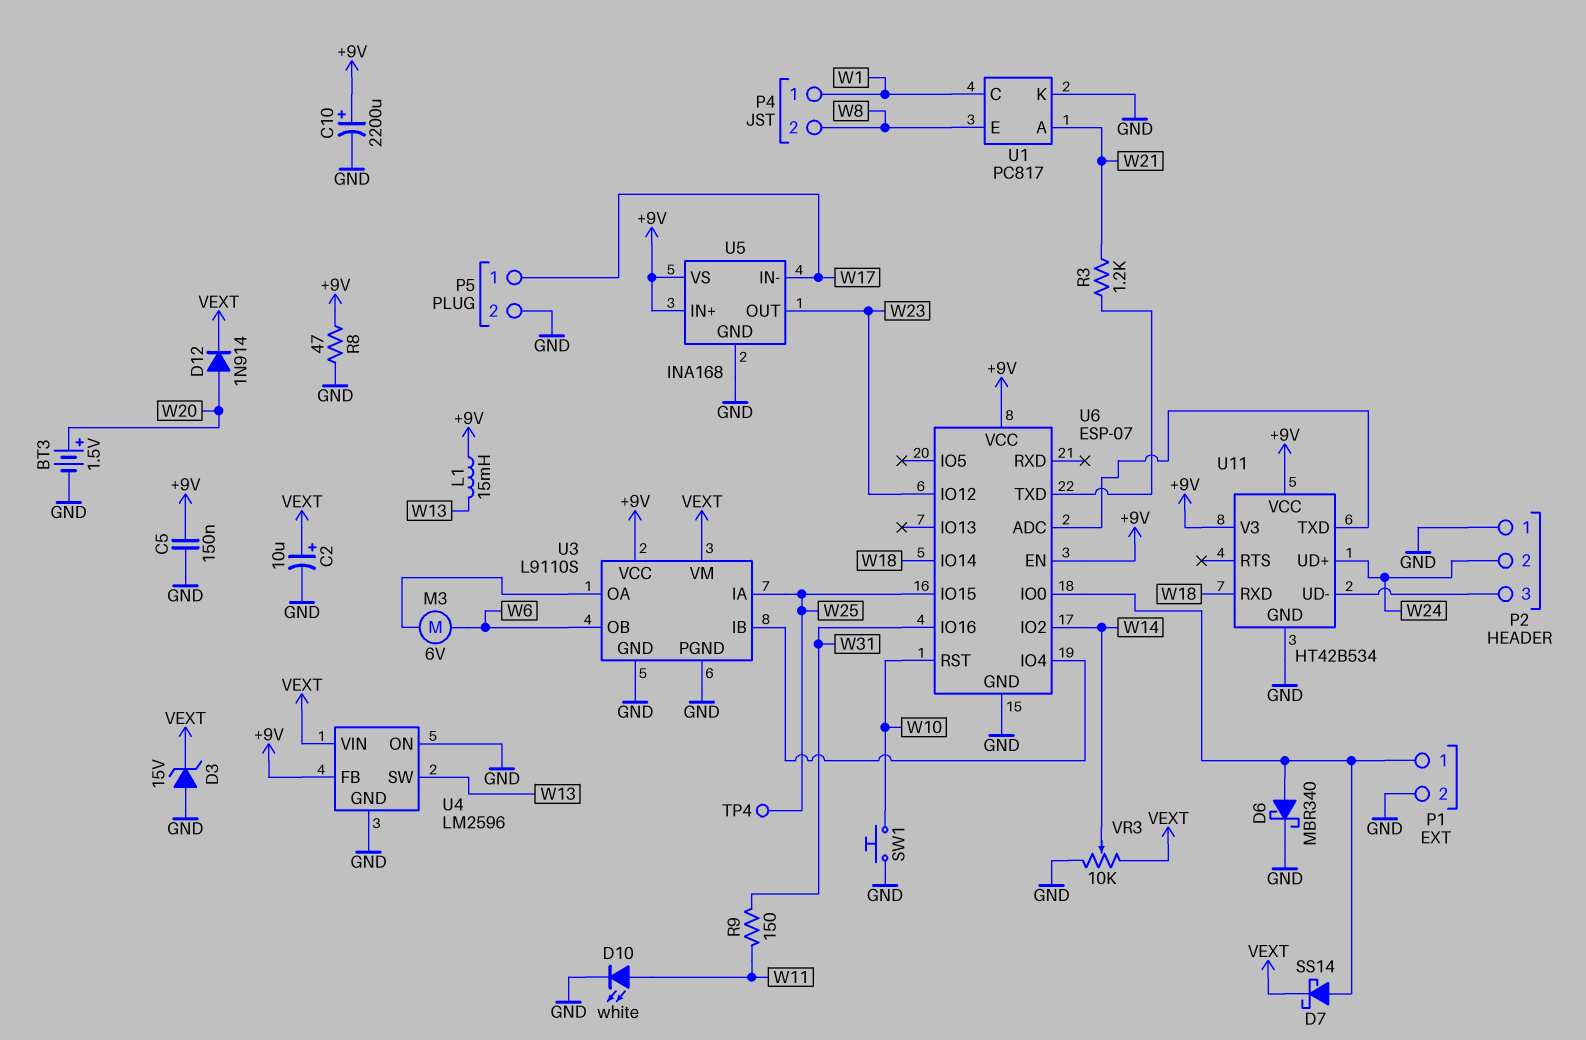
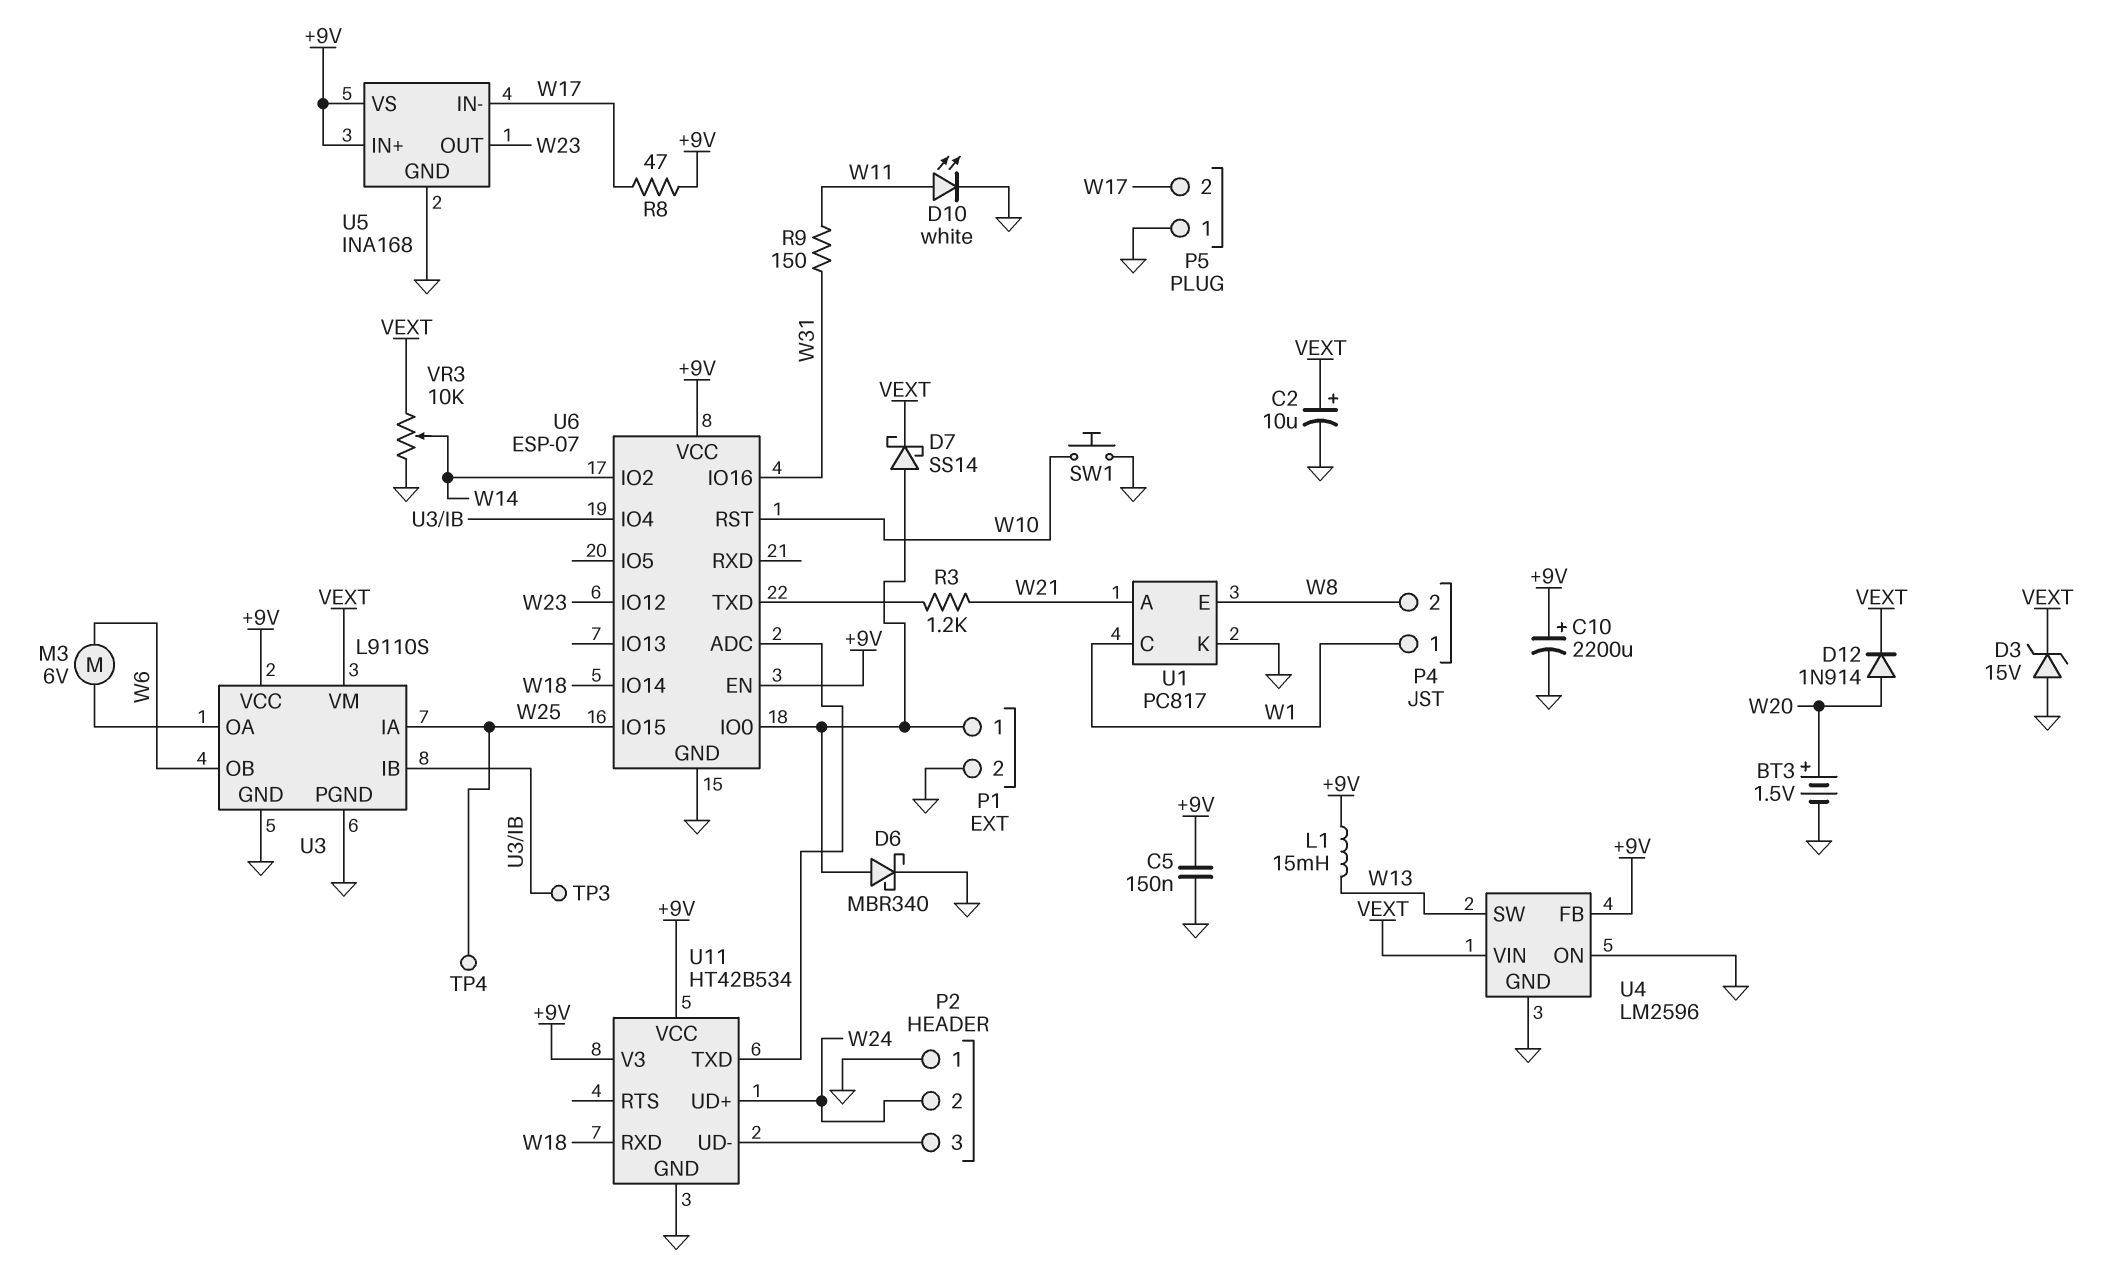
P5 pin 1: W17 -> GND
P5 pin 2: GND -> W17
R8: 47 (+9V, GND) -> 47 (+9V, W17)
TP3: none -> test point (U3/IB)

